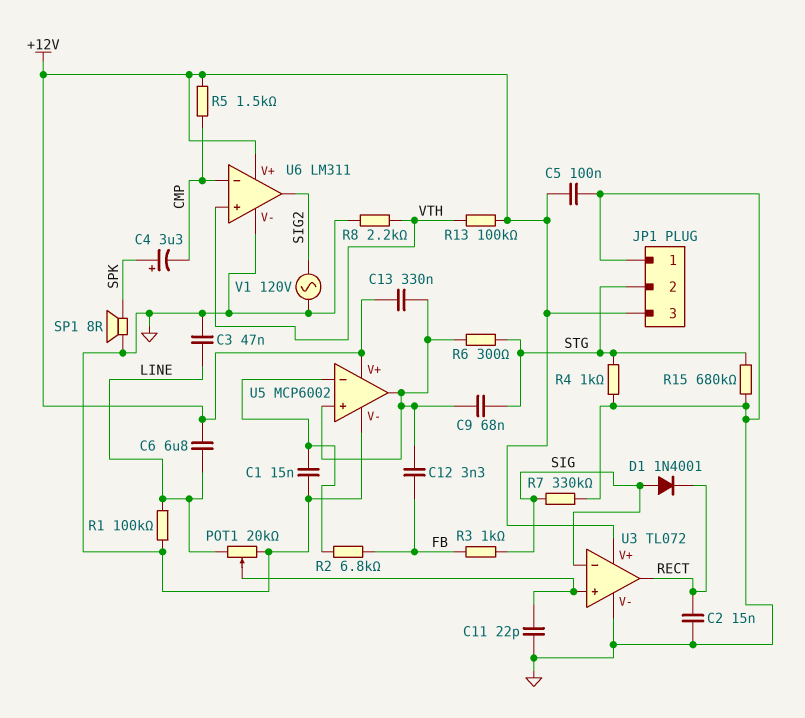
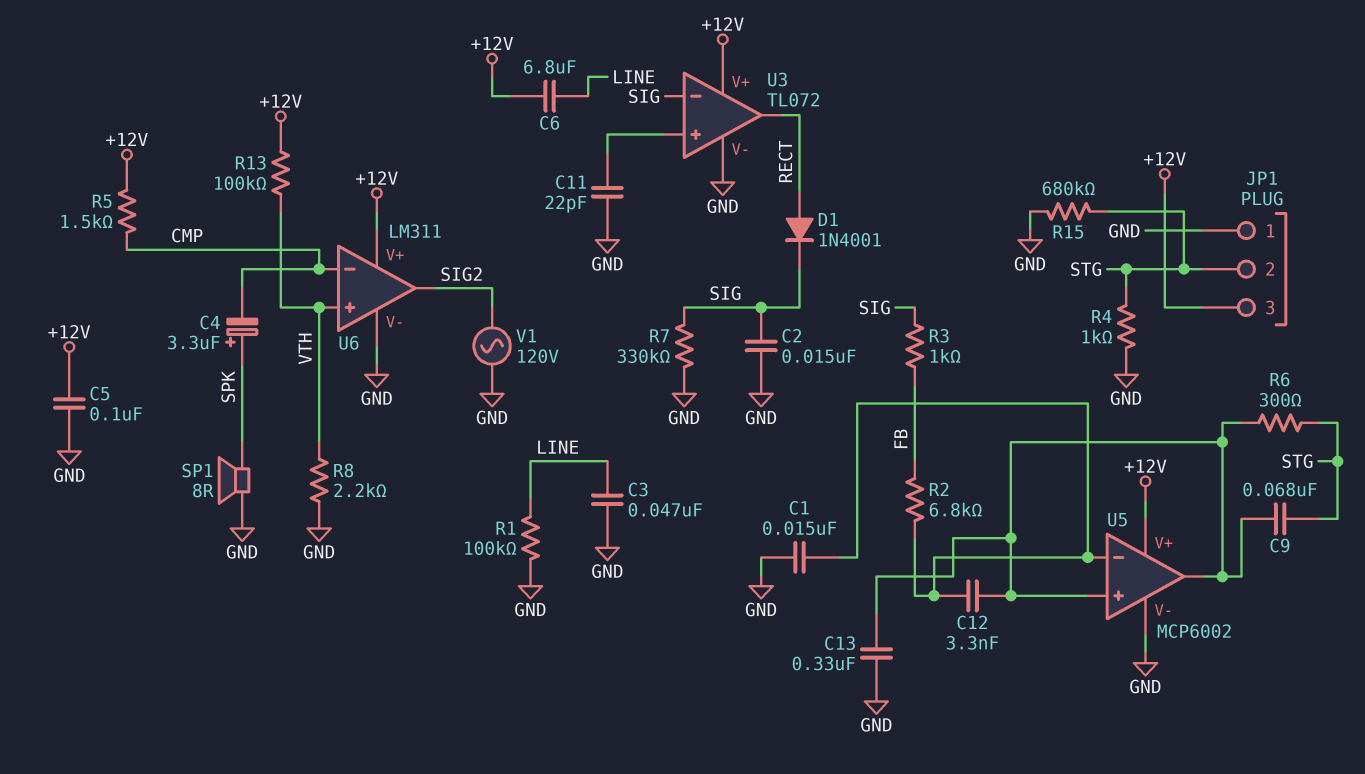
C2: 15nF (GND, RECT) -> 15nF (GND, SIG)
C12: 3.3nF (FB, U5/in+) -> 3.3nF (U5/in+, U5/in-)
C13: 330nF (+12V, U5/in+) -> 330nF (GND, U5/in+)
D1: diode 1N4001 (A SIG, K RECT) -> diode 1N4001 (A RECT, K SIG)
POT1: 20k (GND, LINE, wiper U3/in+) -> none

